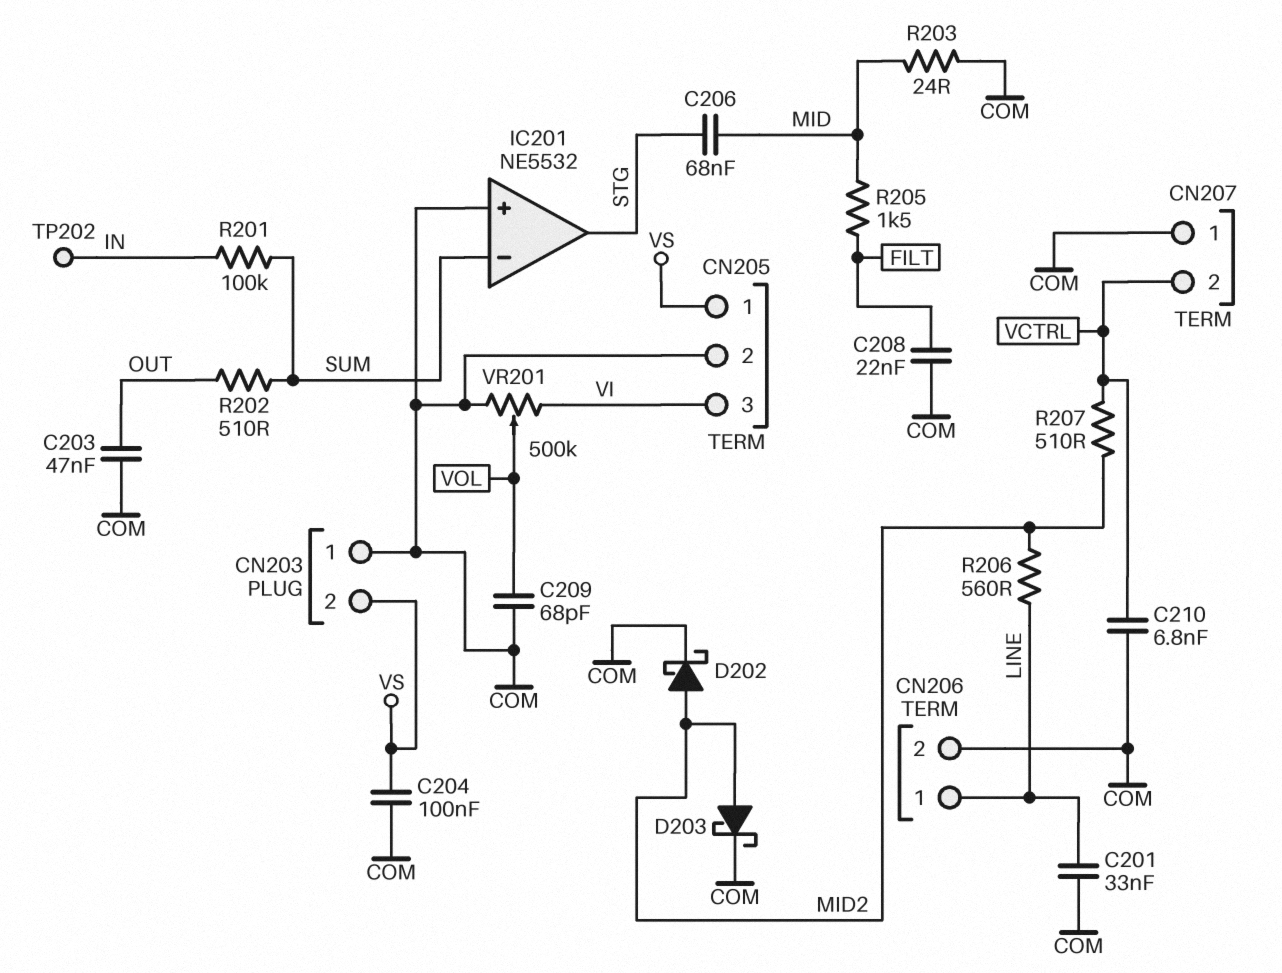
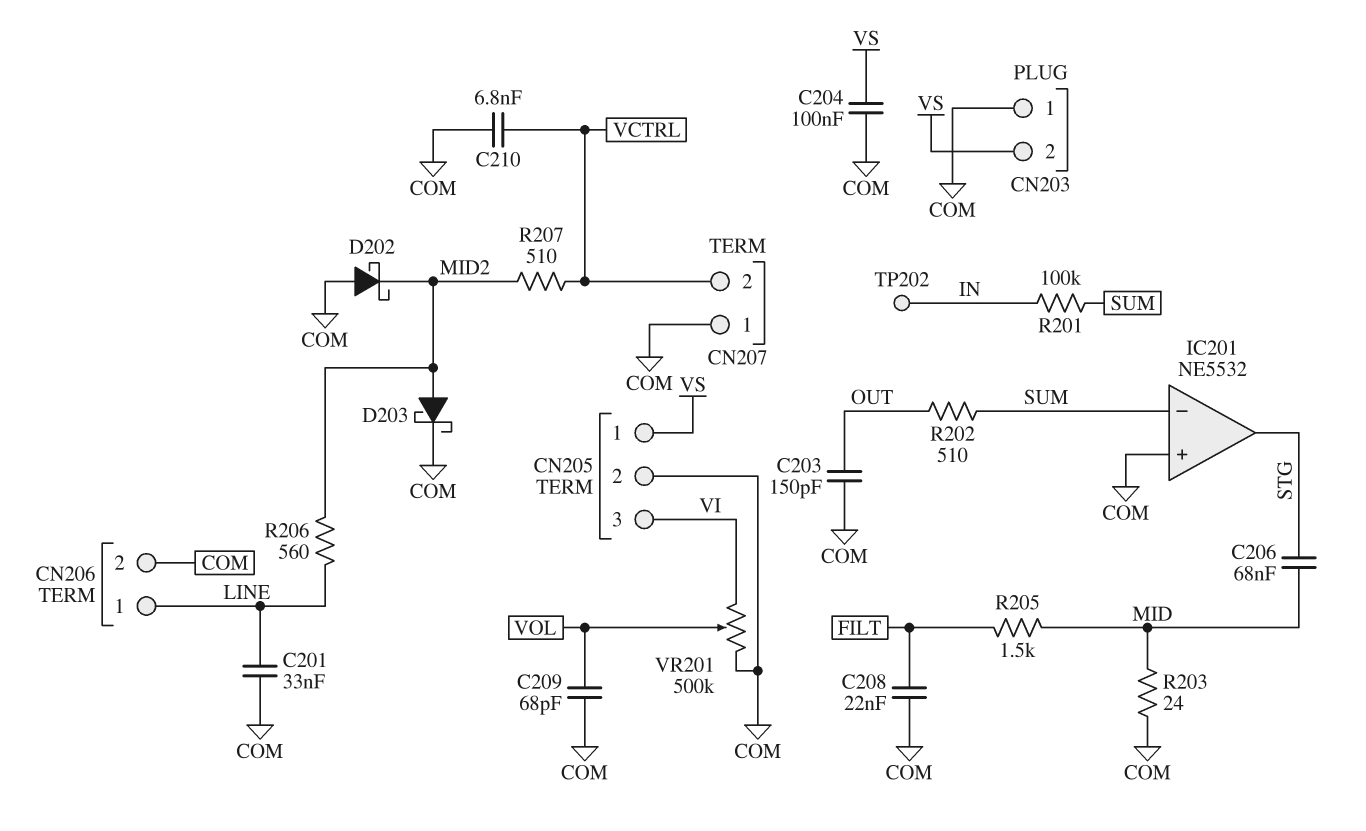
C203: 47nF (COM, OUT) -> 150pF (COM, OUT)
D202: schottky (A MID2, K COM) -> schottky (A COM, K MID2)

